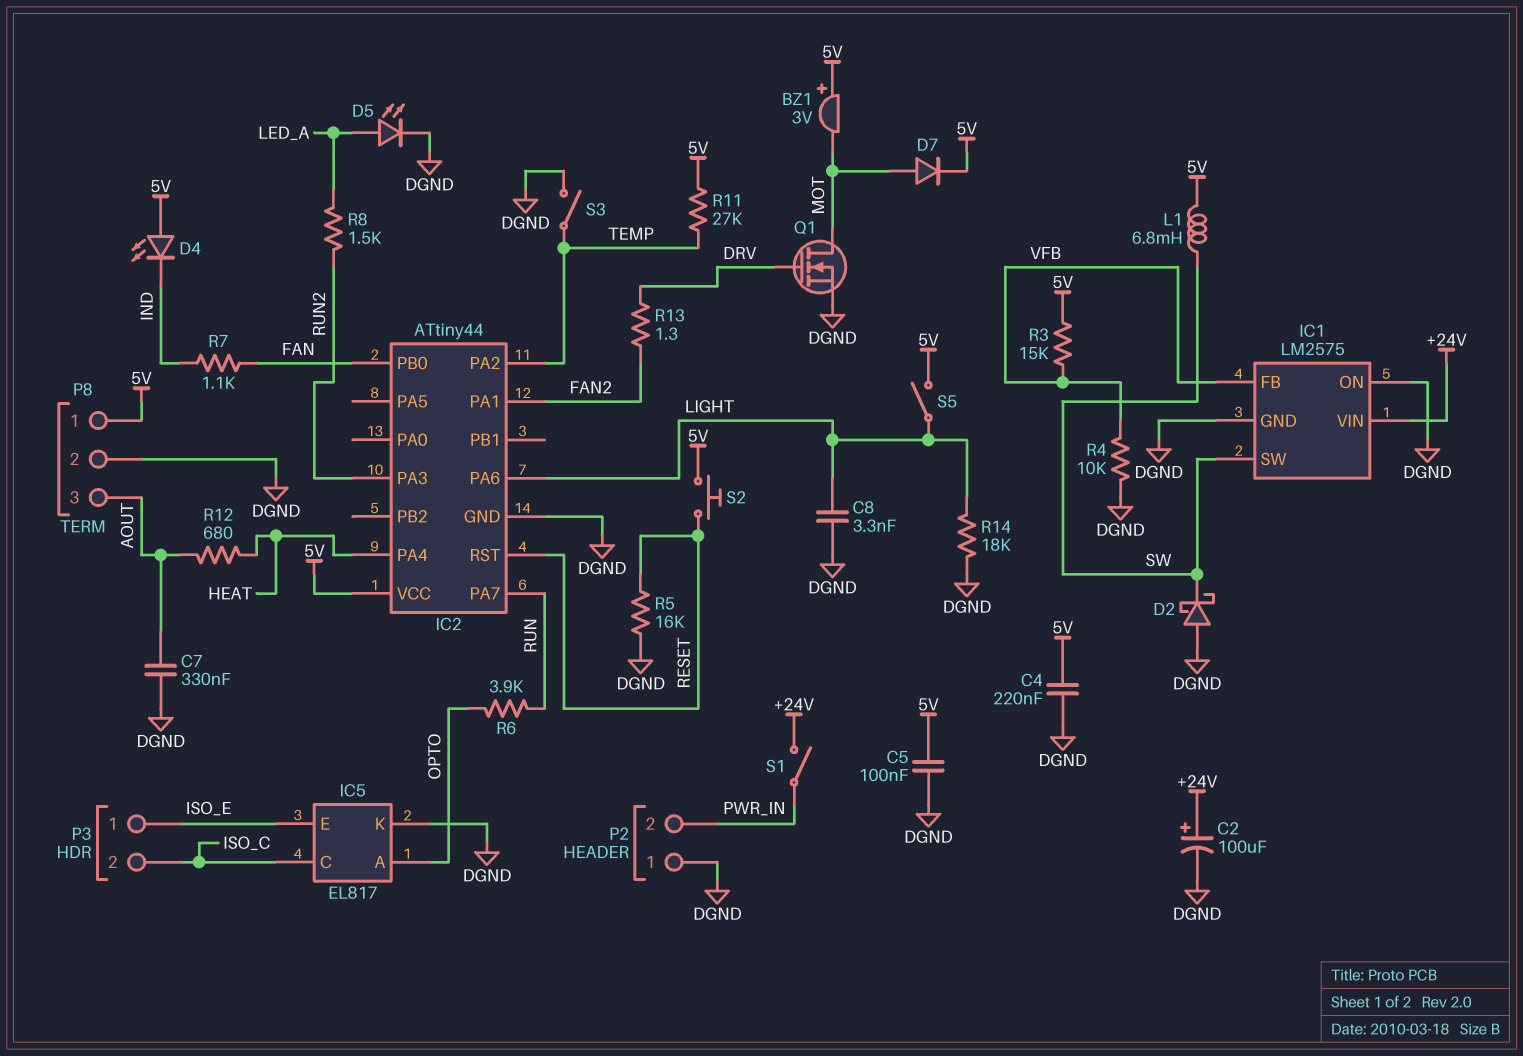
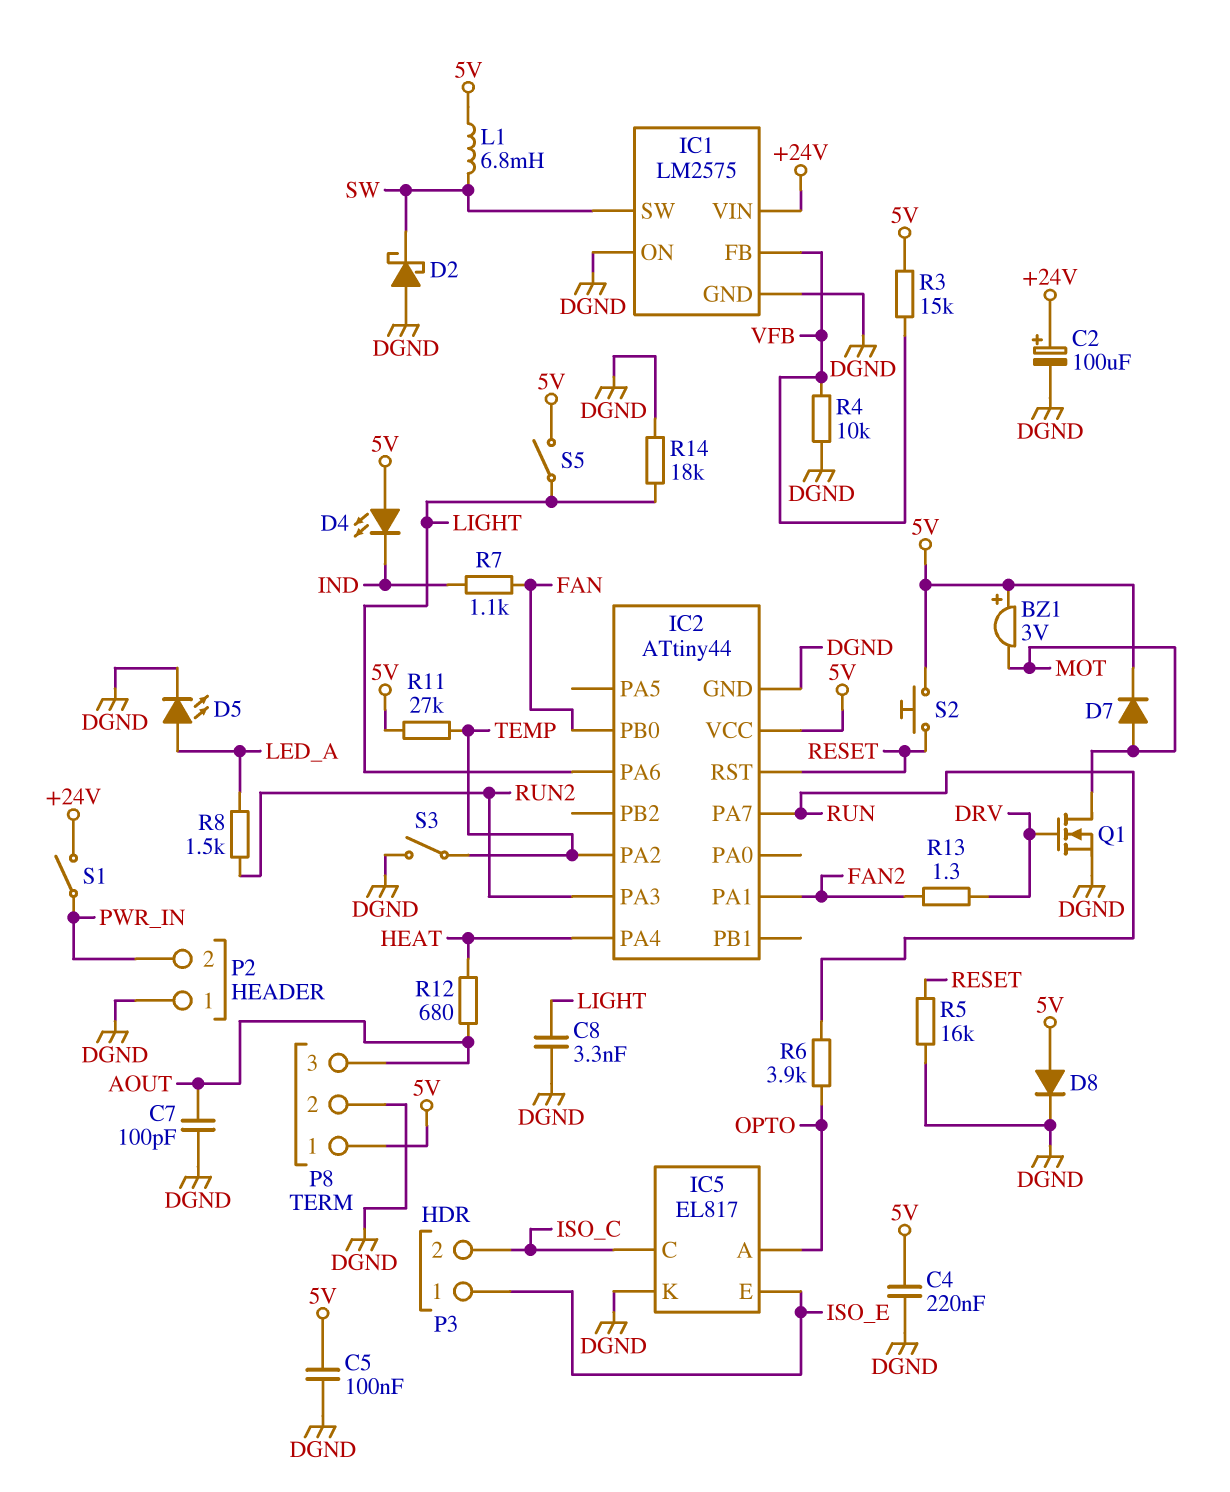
C7: 330nF (AOUT, DGND) -> 100pF (AOUT, DGND)
D8: none -> diode (A 5V, K DGND)

